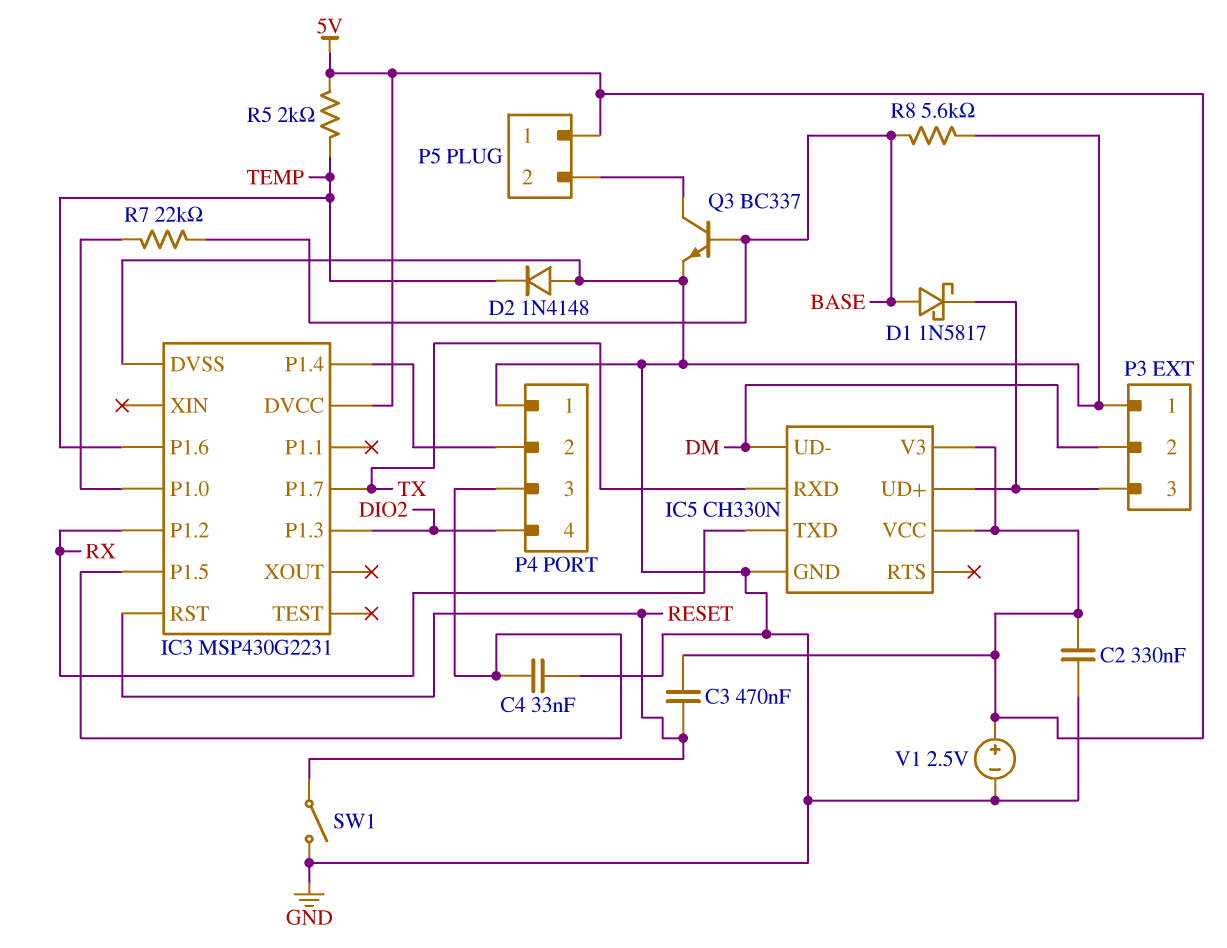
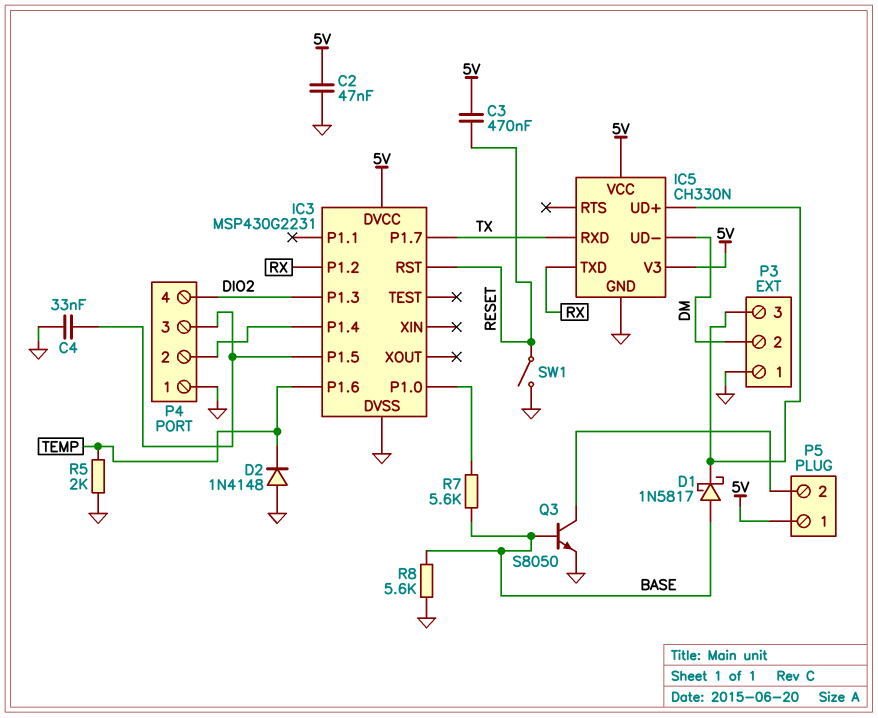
C2: 330nF (5V, GND) -> 47nF (5V, GND)
Q3: NPN BC337 (B BASE, C P5/2, E GND) -> NPN S8050 (B BASE, C P5/2, E GND)
R5: 2k (5V, TEMP) -> 2k (GND, TEMP)
R7: 22k (BASE, IC3/P1.0) -> 5.6k (BASE, IC3/P1.0)
V1: 2.5V (plus 5V, minus GND) -> none

